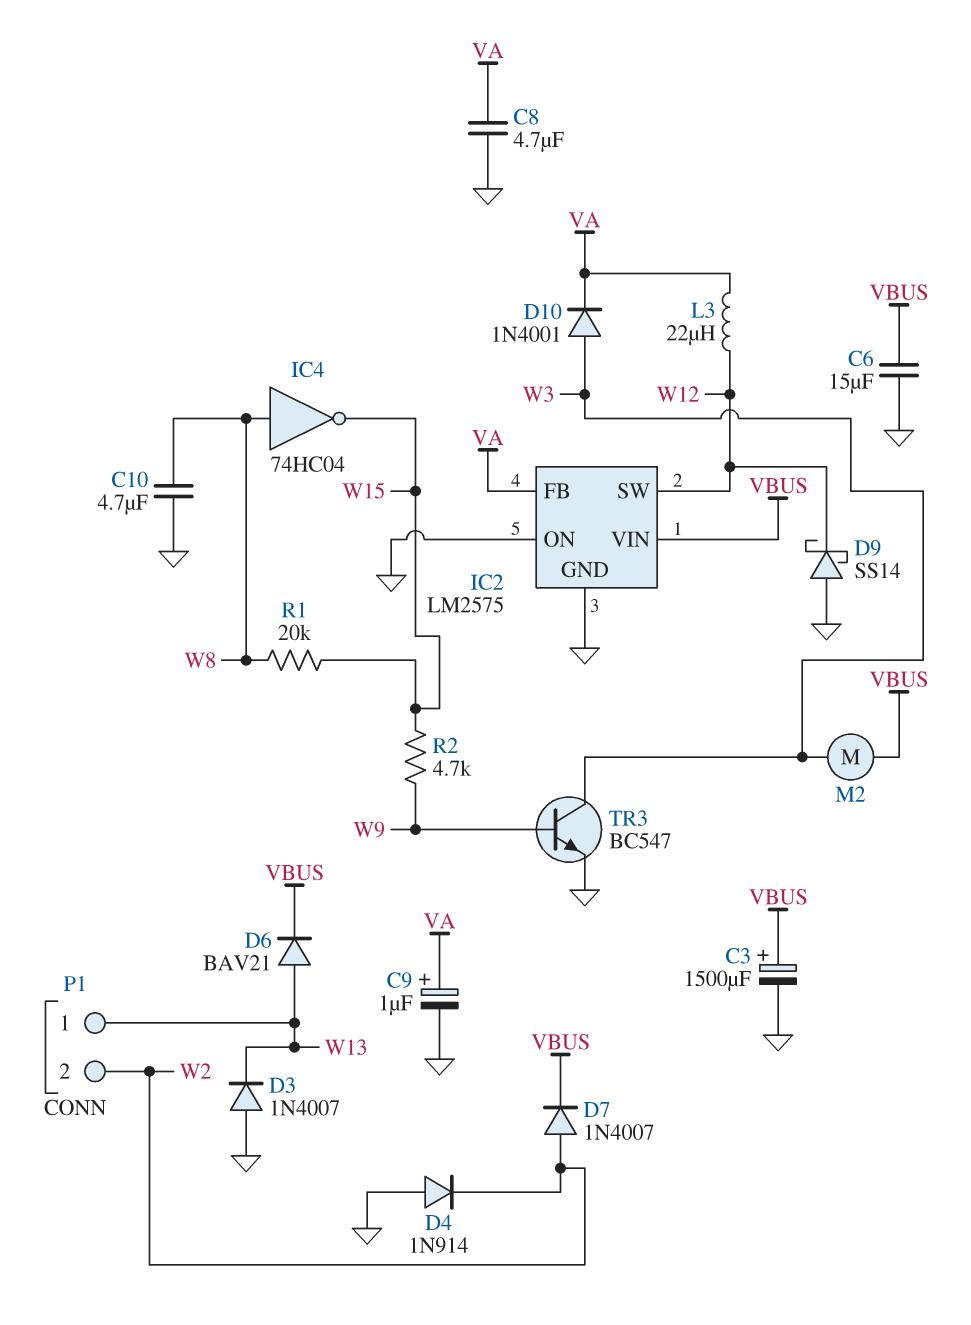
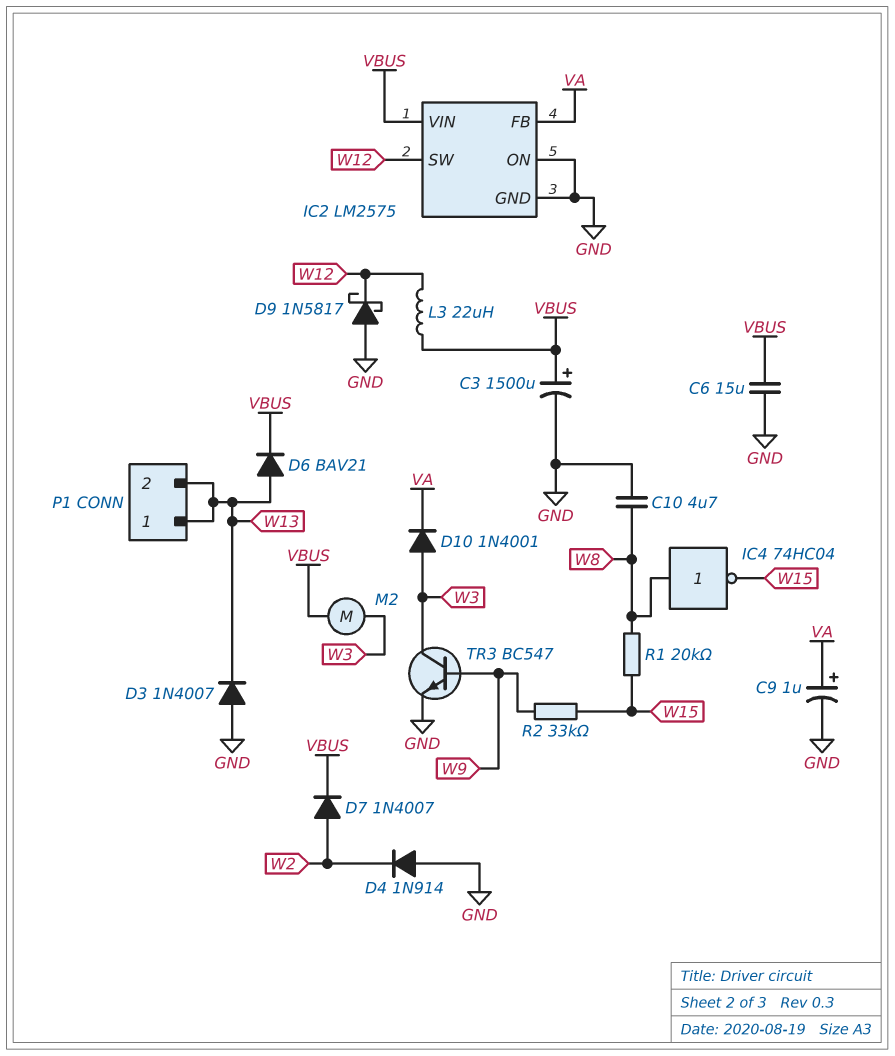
C8: 4.7uF (GND, VA) -> none
D9: schottky SS14 (A GND, K W12) -> schottky 1N5817 (A GND, K W12)
L3: 22uH (VA, W12) -> 22uH (VBUS, W12)
P1 pin 2: W2 -> W13
R2: 4.7k (W9, W15) -> 33k (W9, W15)

